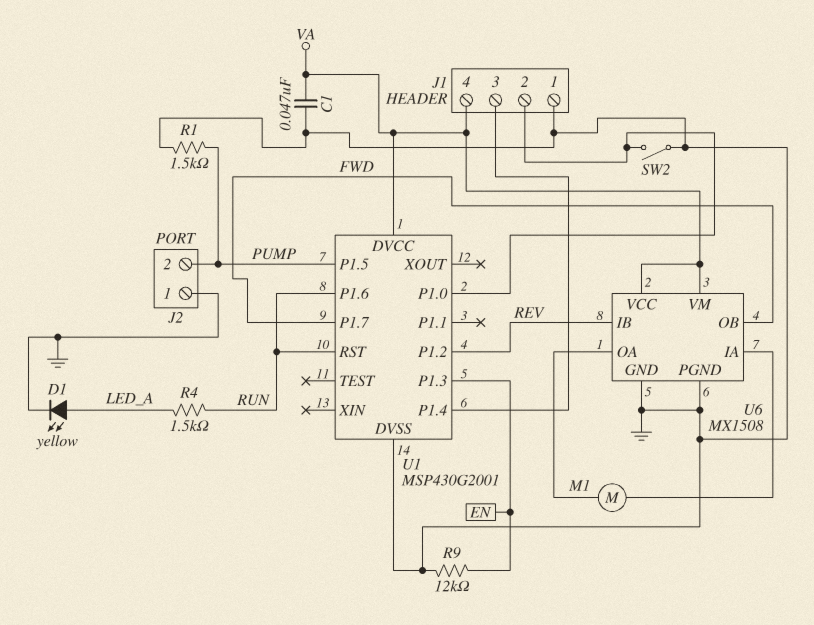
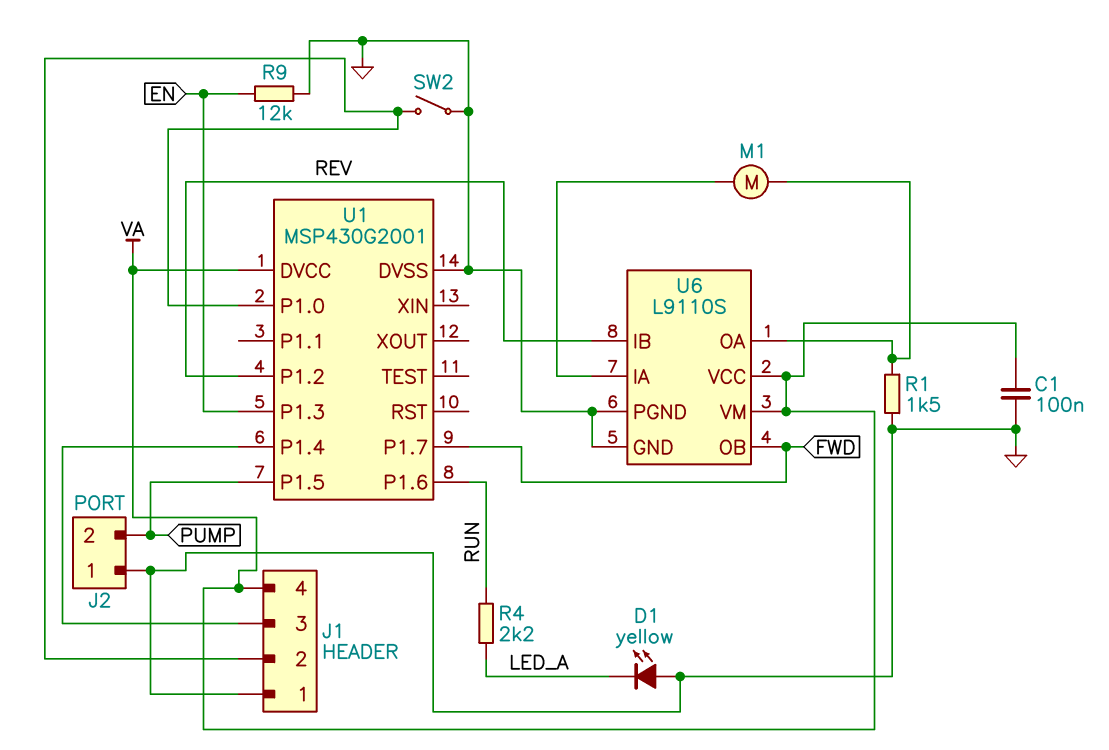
C1: 47nF (GND, VA) -> 100nF (GND, VA)
D1: LED yellow (A LED_A, K GND) -> LED yellow (A GND, K LED_A)
R1: 1.5k (GND, PUMP) -> 1.5k (GND, U6/OA)
R4: 1.5k (LED_A, RUN) -> 2.2k (LED_A, RUN)
U1 pin RST: RUN -> none
U6: MX1508 -> L9110S

